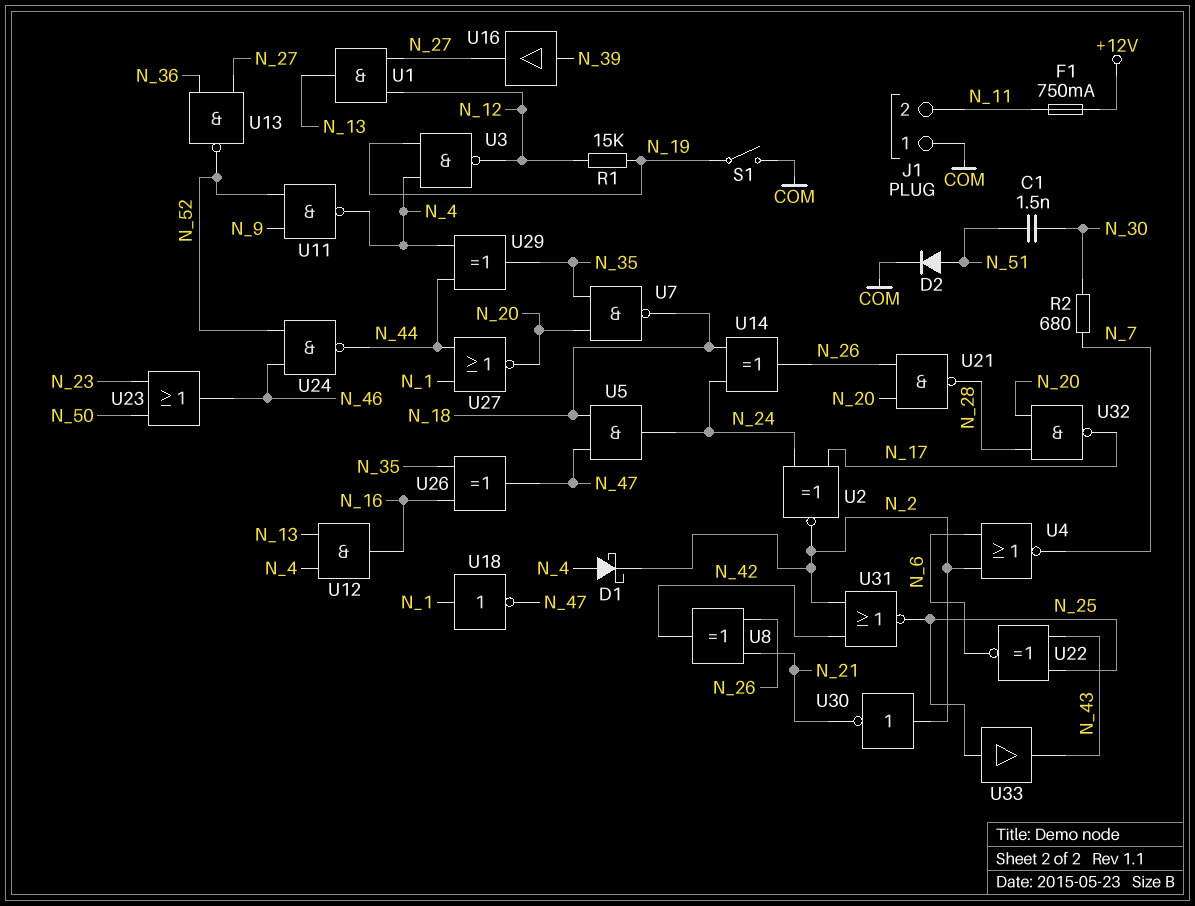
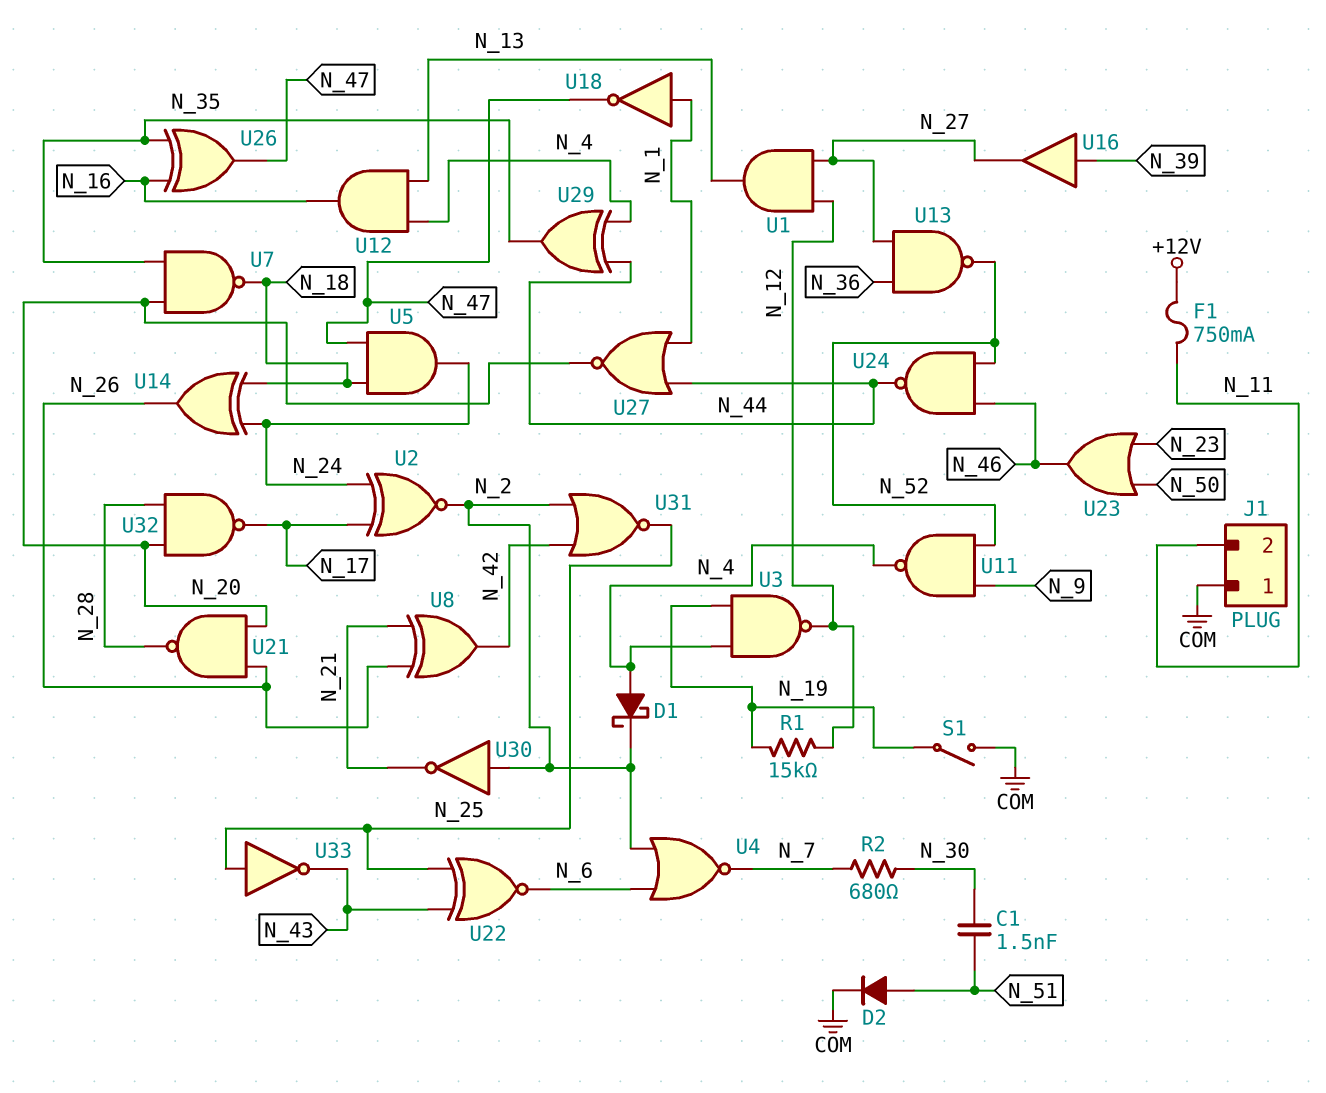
U33: buffer (in N_25, out N_43) -> NOT (in N_25, out N_43)

